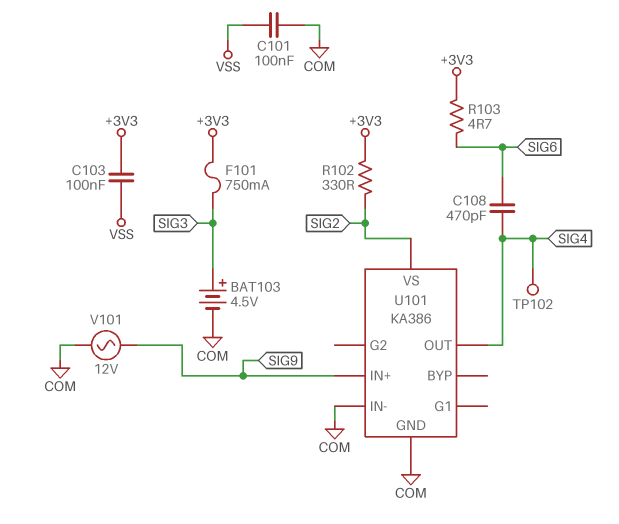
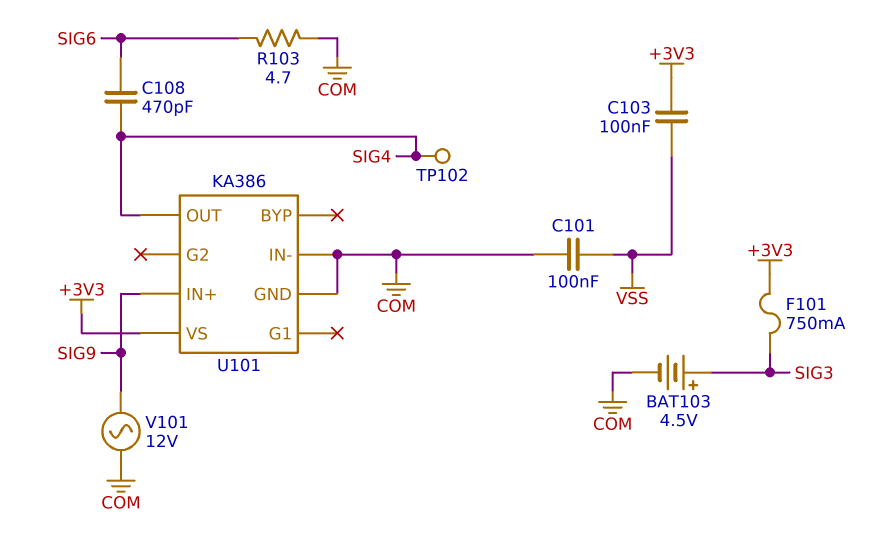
R102: 330 (+3V3, SIG2) -> none
R103: 4.7 (+3V3, SIG6) -> 4.7 (COM, SIG6)
U101 pin VS: SIG2 -> +3V3

